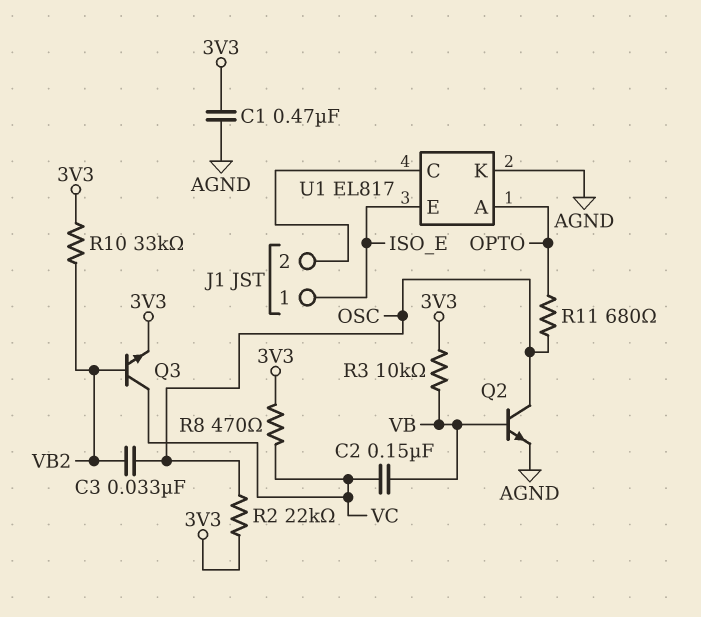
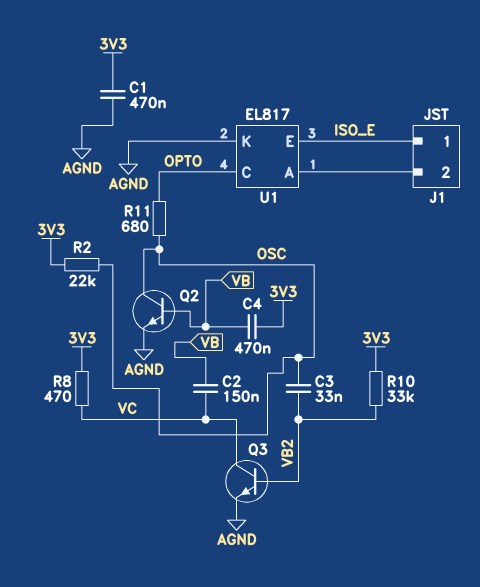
C4: none -> 470nF (3V3, VB)
Q3: NPN (B VB2, C VC, E 3V3) -> NPN (B VB2, C VC, E AGND)
R3: 10k (3V3, VB) -> none
U1 pin A: OPTO -> J1/2
U1 pin C: J1/2 -> OPTO

